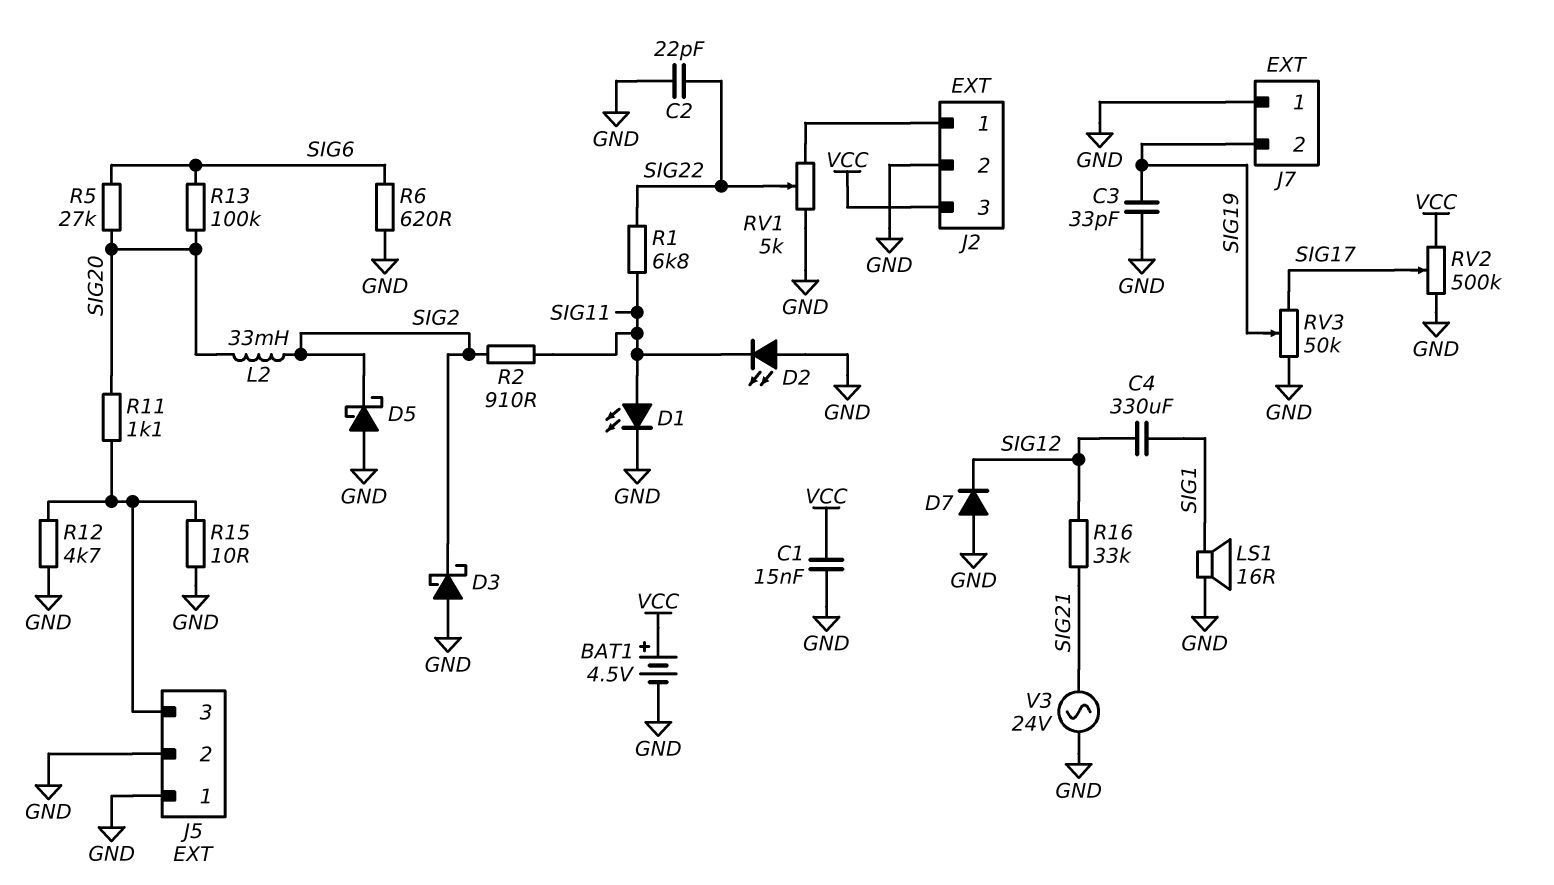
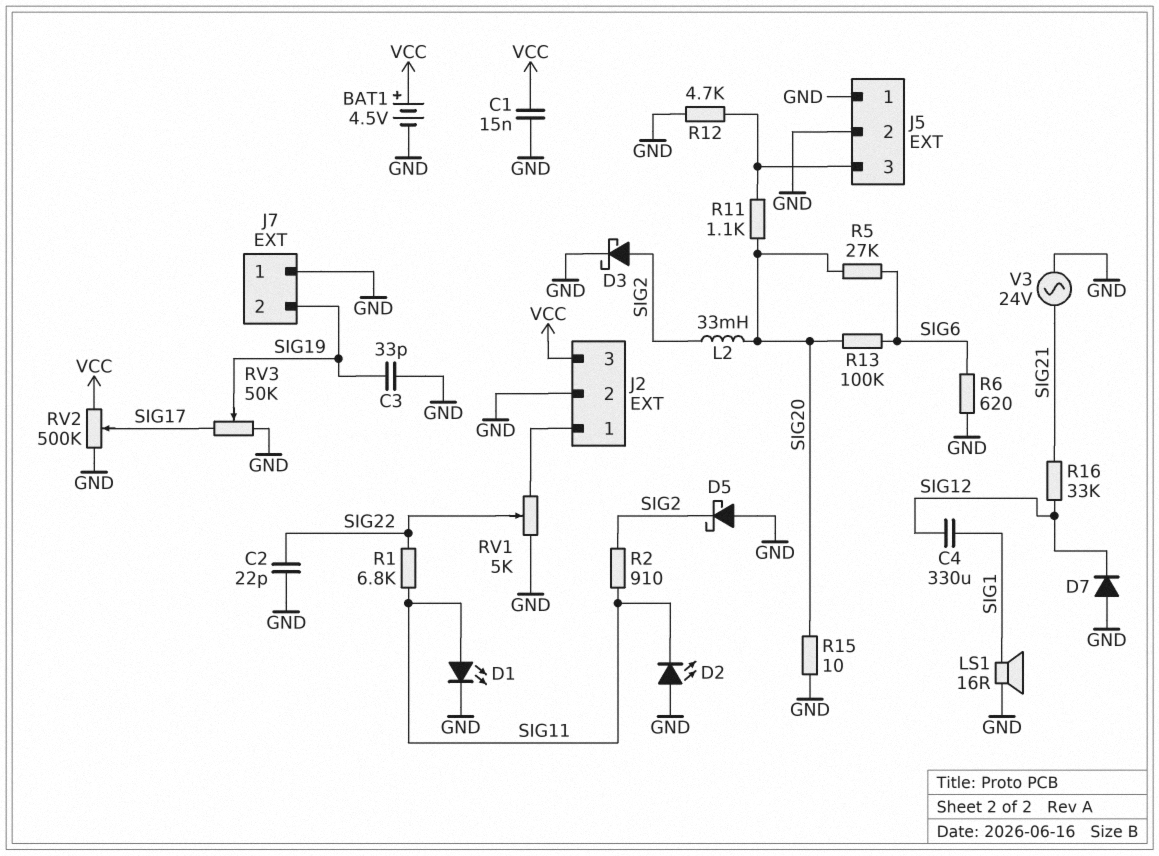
D3: schottky (A GND, K SIG2) -> schottky (A SIG2, K GND)
R15: 10 (GND, J5/3) -> 10 (GND, SIG20)

